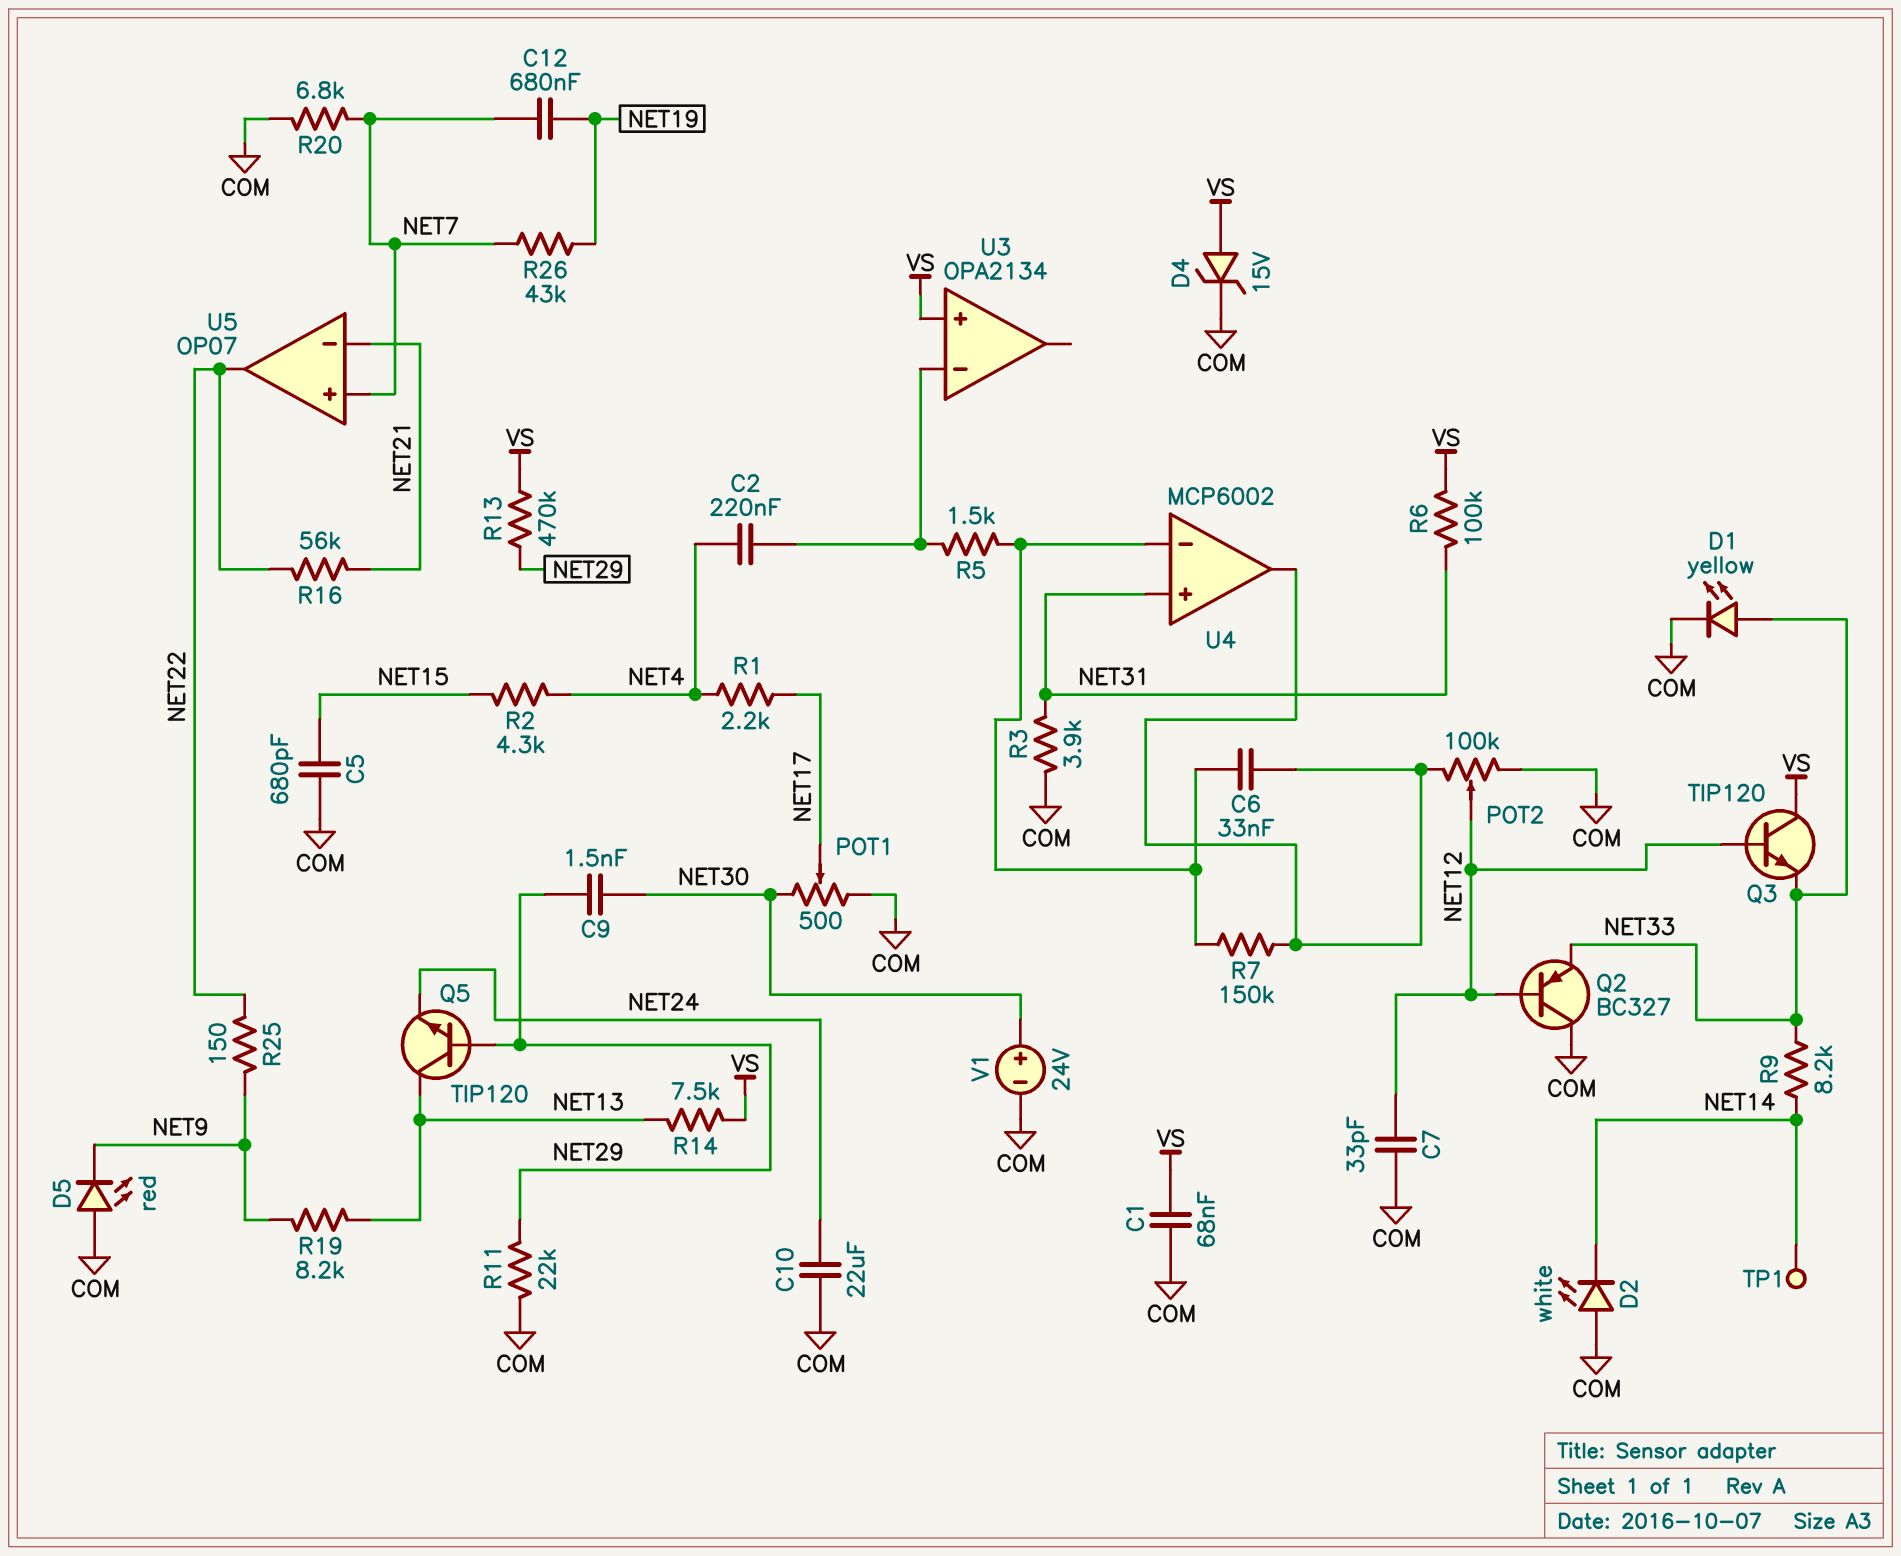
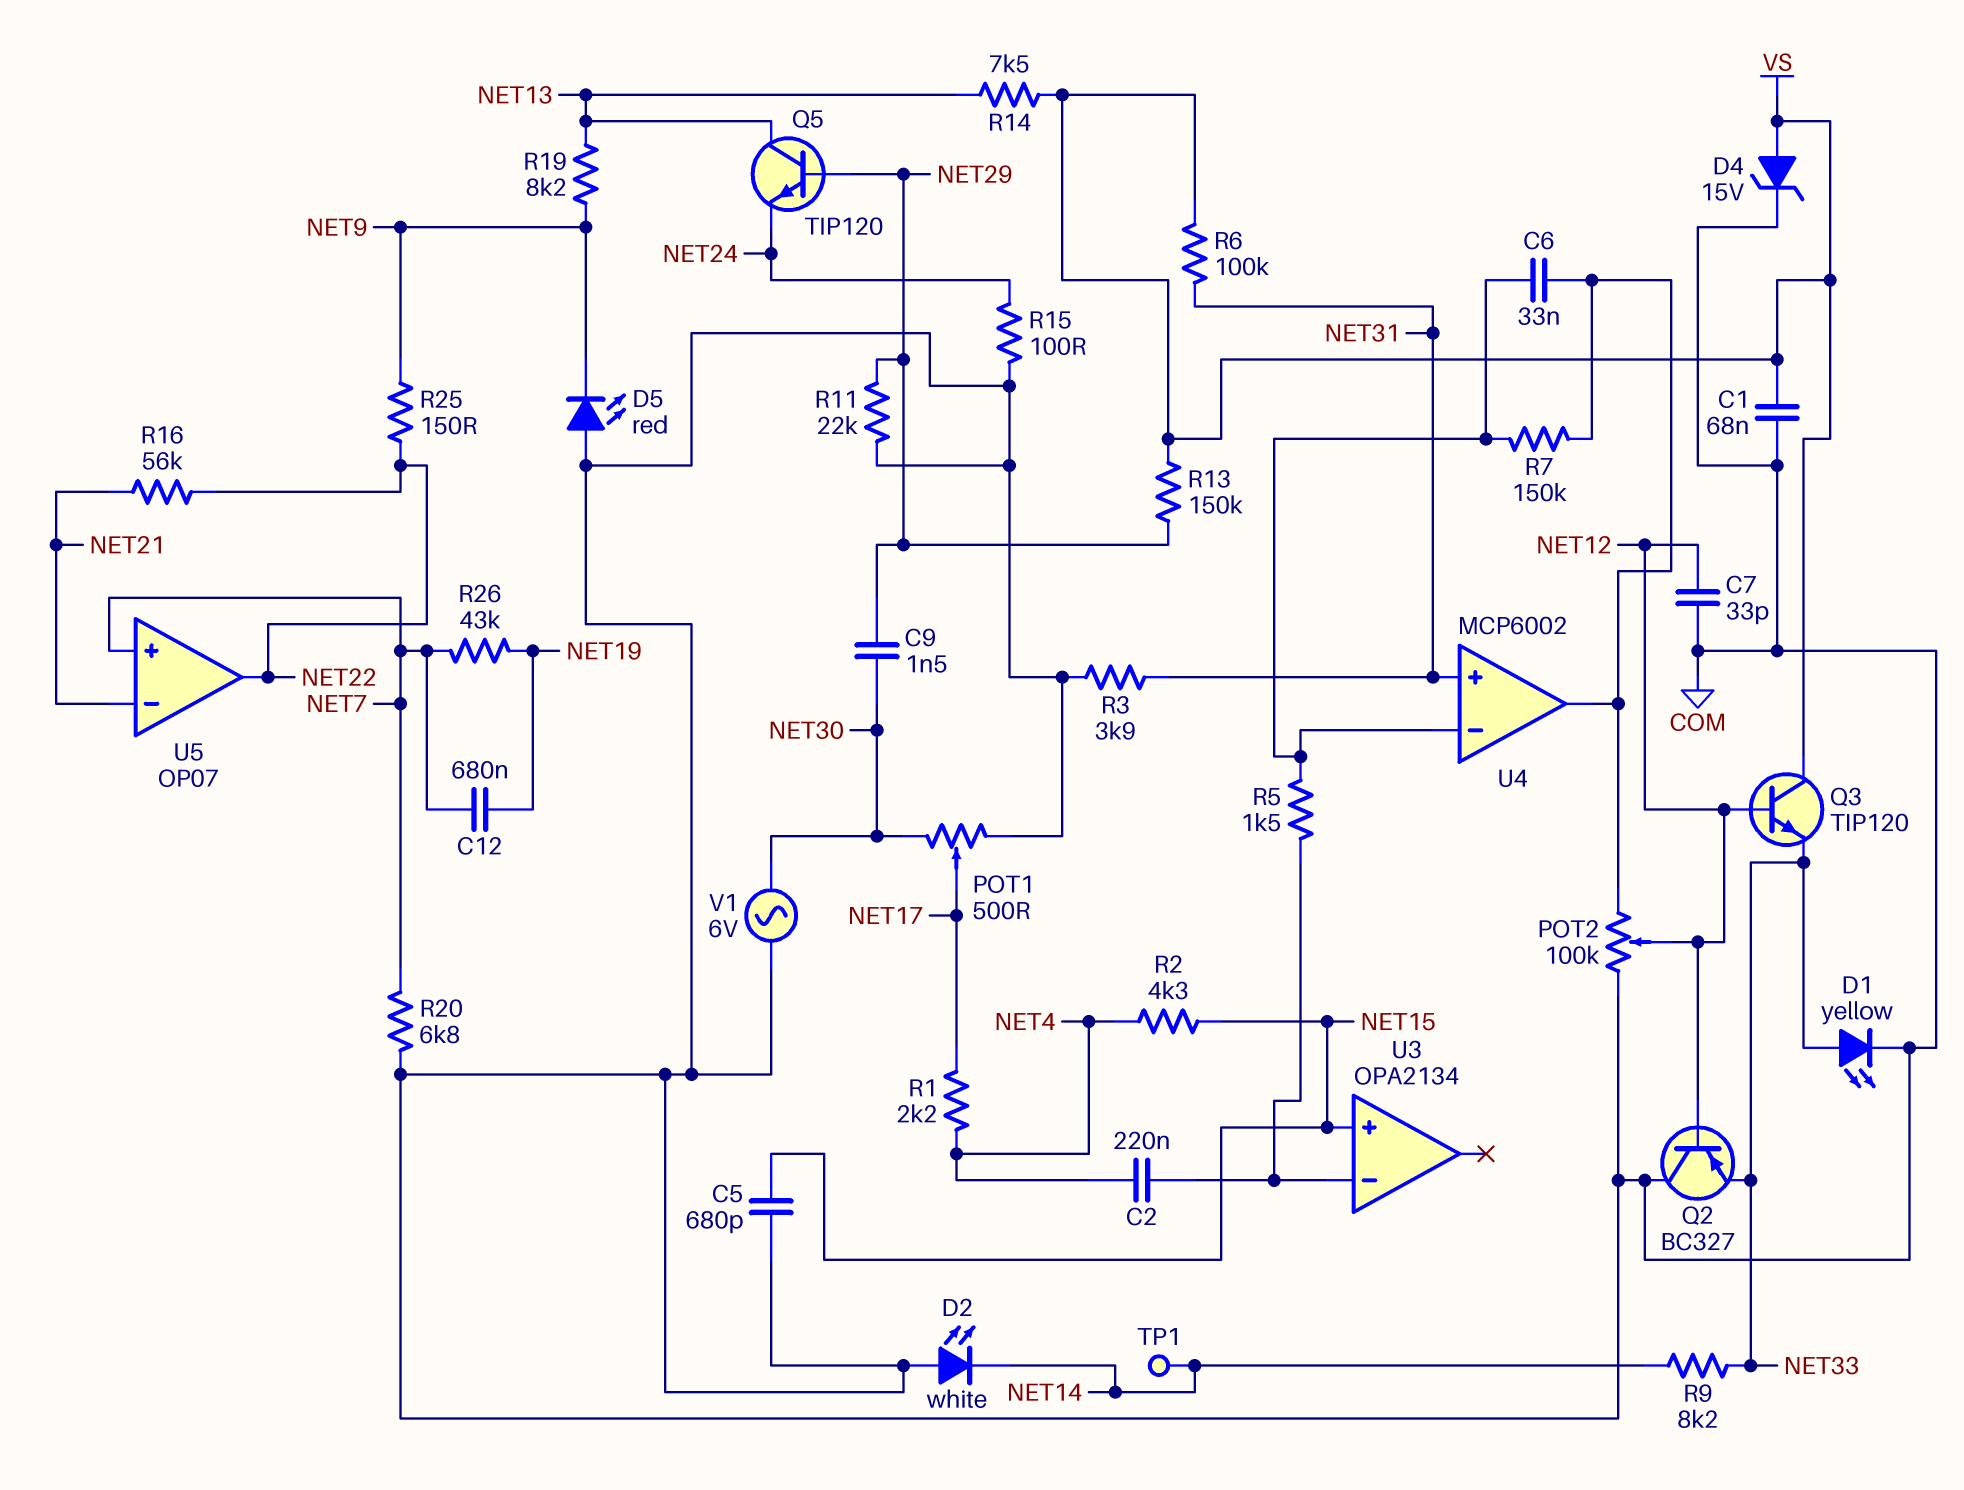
C10: 22uF (COM, NET24) -> none
R13: 470k (NET29, VS) -> 150k (NET29, VS)
R15: none -> 100 (COM, NET24)
U3 pin in+: VS -> NET15
V1: 24V (plus NET30, minus COM) -> AC 6V (COM, NET30)

